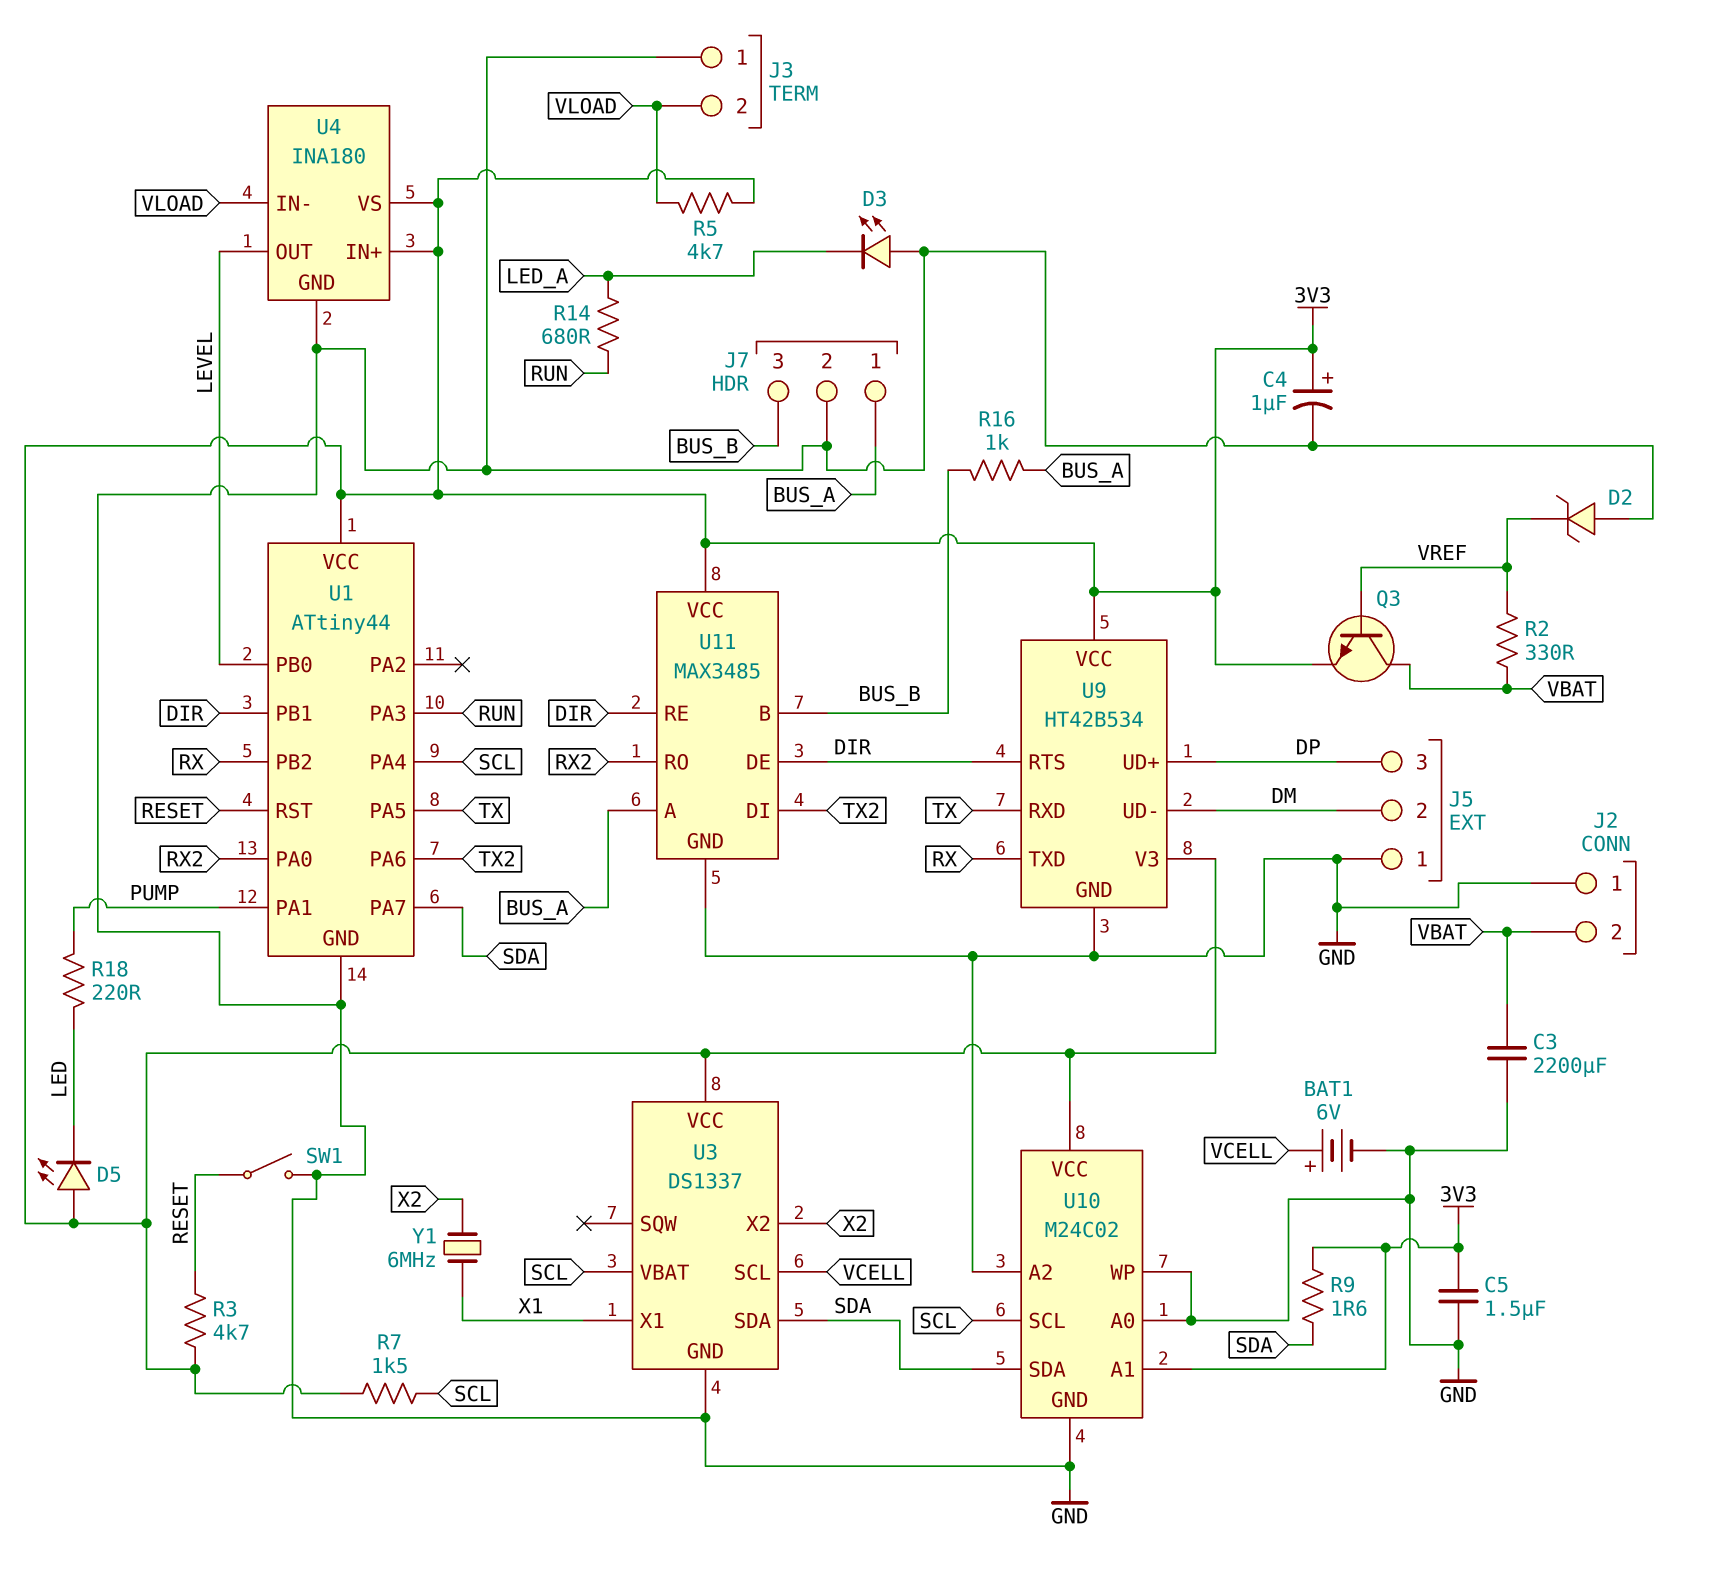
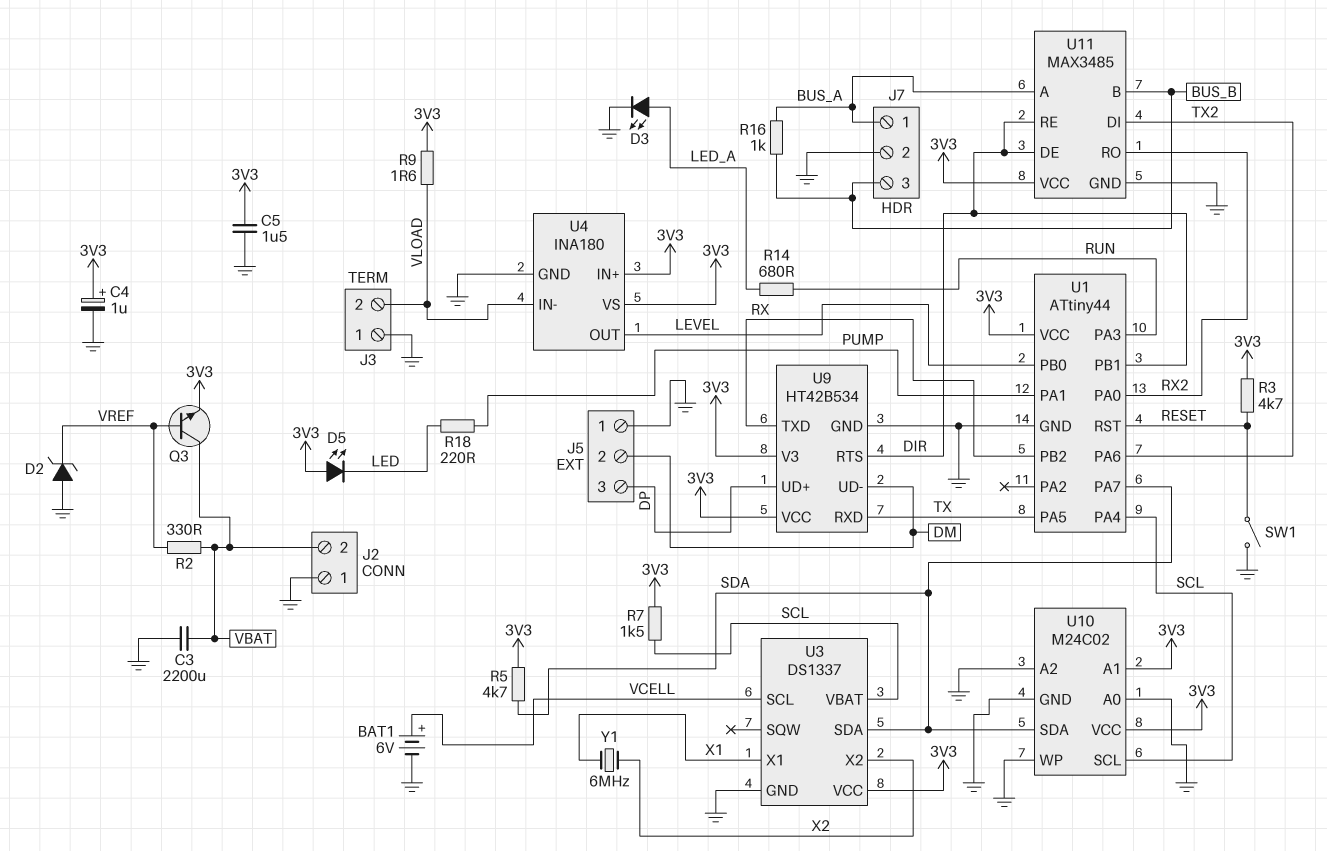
D3: LED (A GND, K LED_A) -> LED (A LED_A, K GND)
R5: 4.7k (3V3, VLOAD) -> 4.7k (3V3, SDA)
R9: 1.6 (3V3, SDA) -> 1.6 (3V3, VLOAD)

